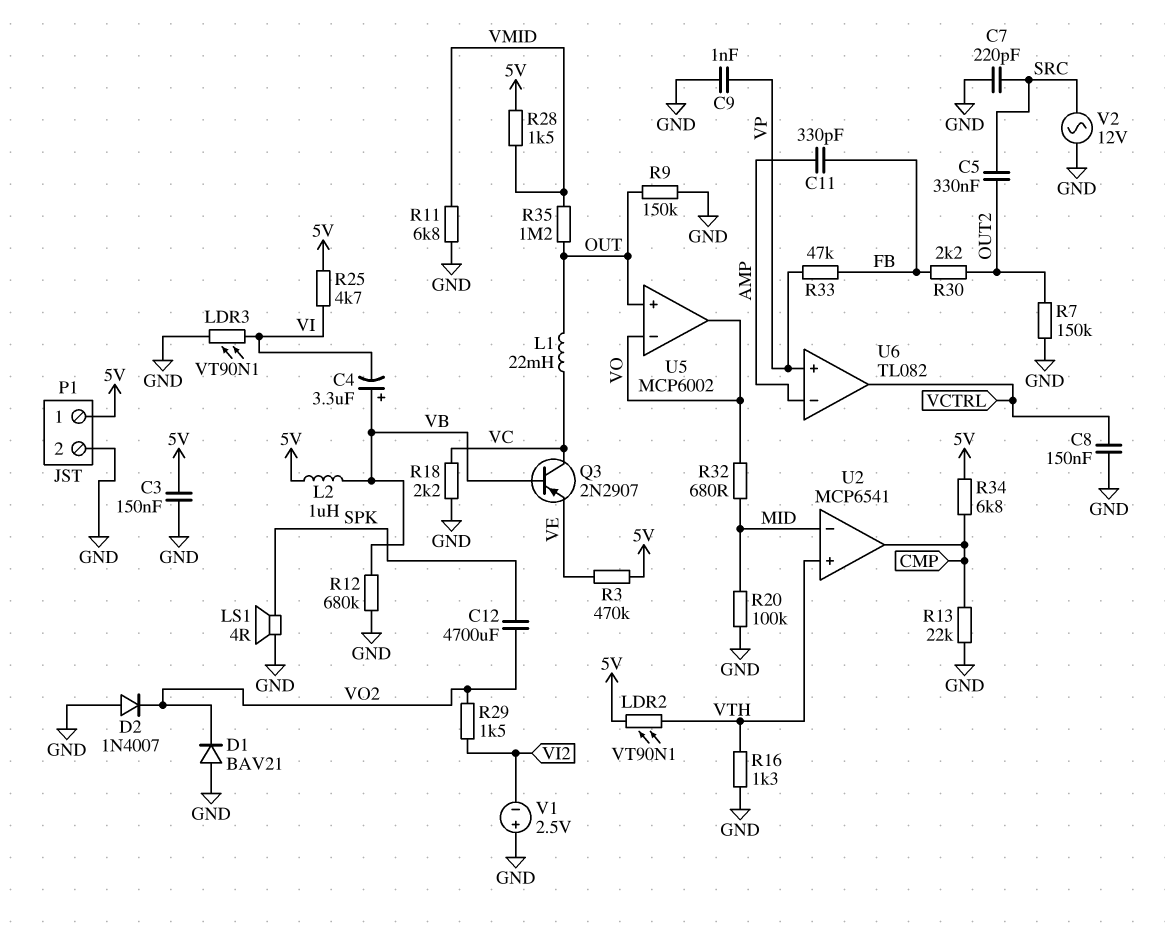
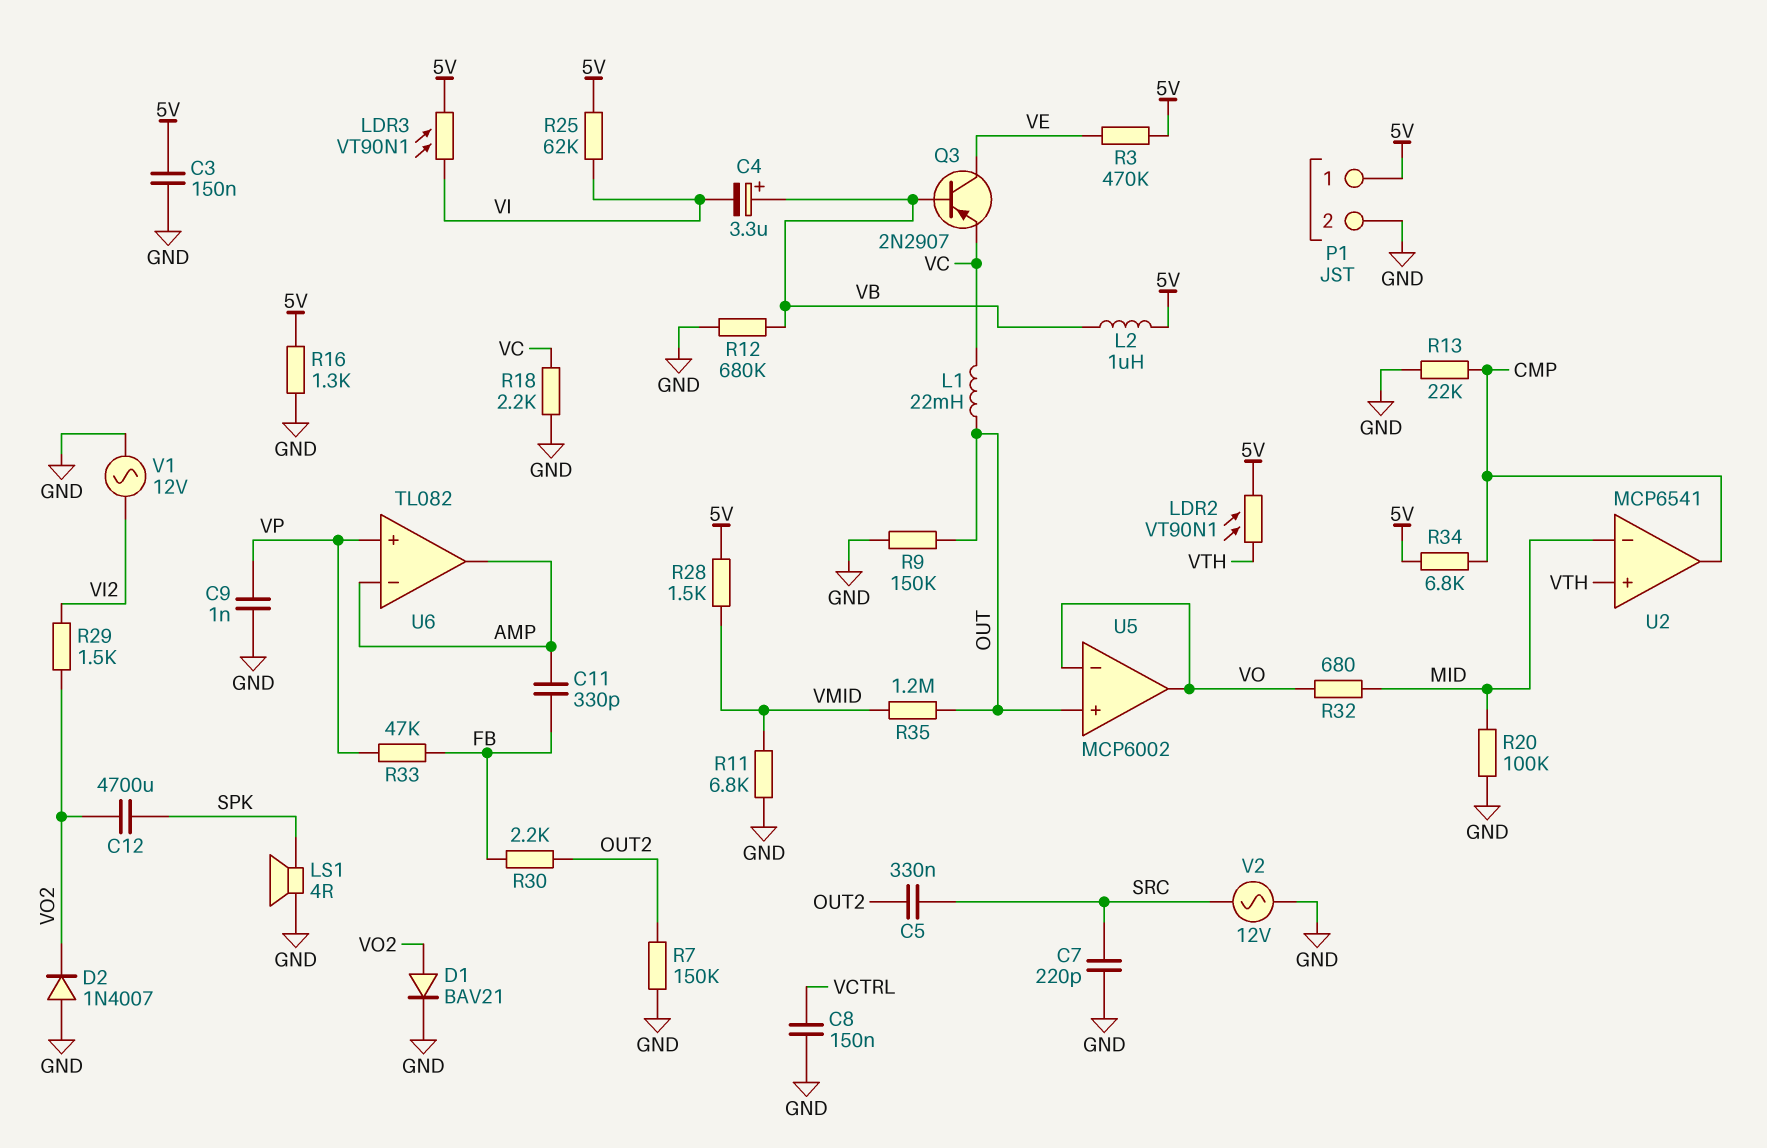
D1: diode BAV21 (A GND, K VO2) -> diode BAV21 (A VO2, K GND)
LDR3: VT90N1 (GND, VI) -> VT90N1 (5V, VI)
Q3: PNP 2N2907 (B VB, C VC, E VE) -> PNP 2N2907 (B VB, C VE, E VC)
R16: 1.3k (GND, VTH) -> 1.3k (5V, GND)
R25: 4.7k (5V, VI) -> 62k (5V, VI)
U6 pin out: VCTRL -> AMP
V1: 2.5V (plus GND, minus VI2) -> AC 12V (GND, VI2)

